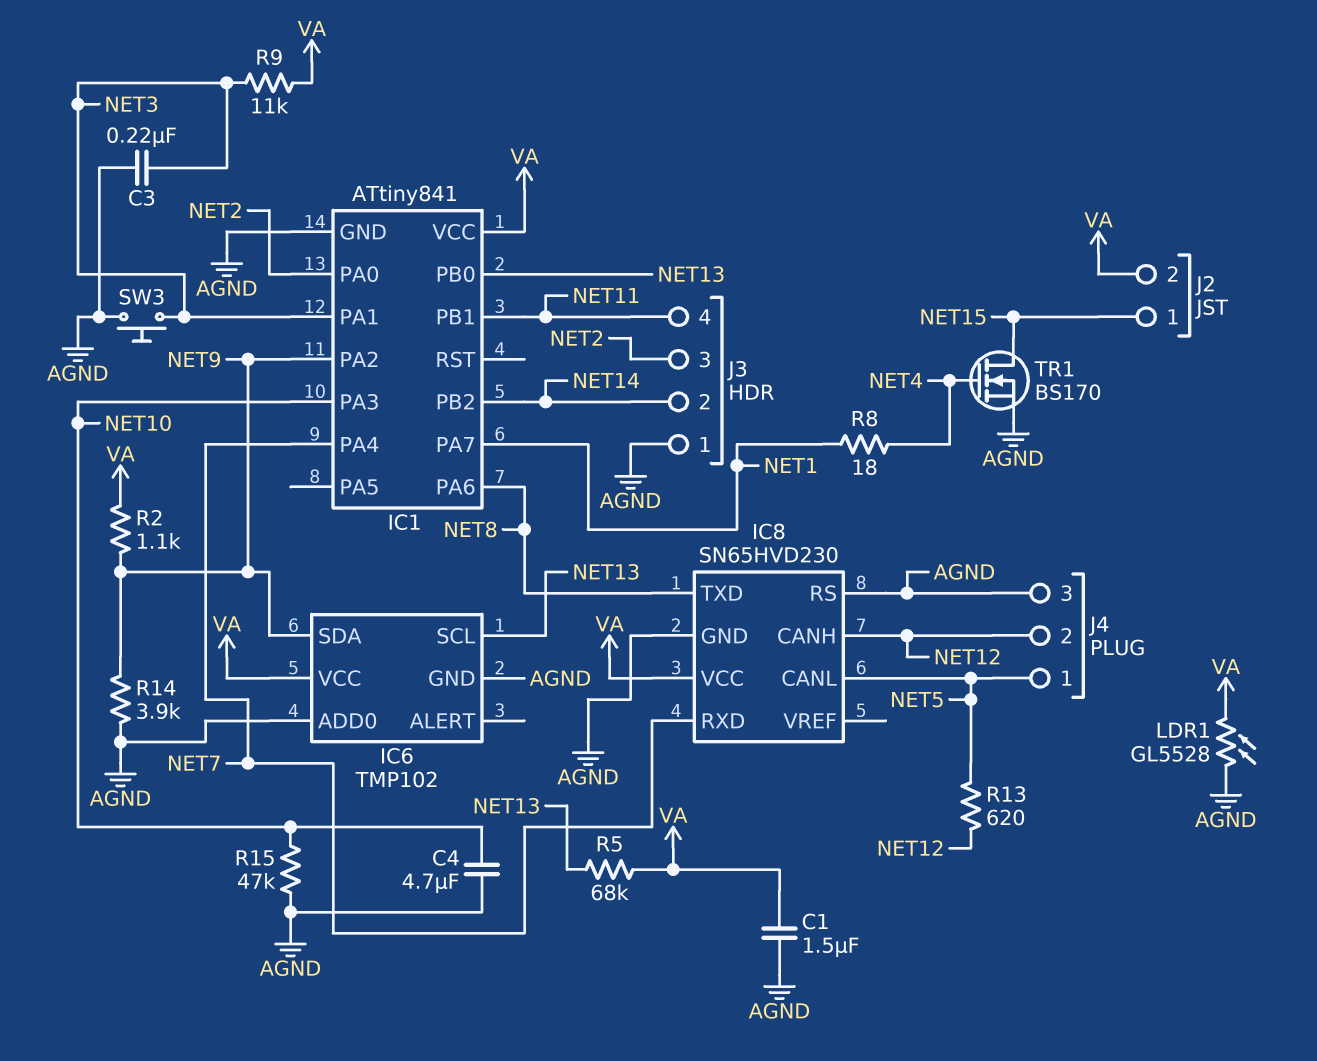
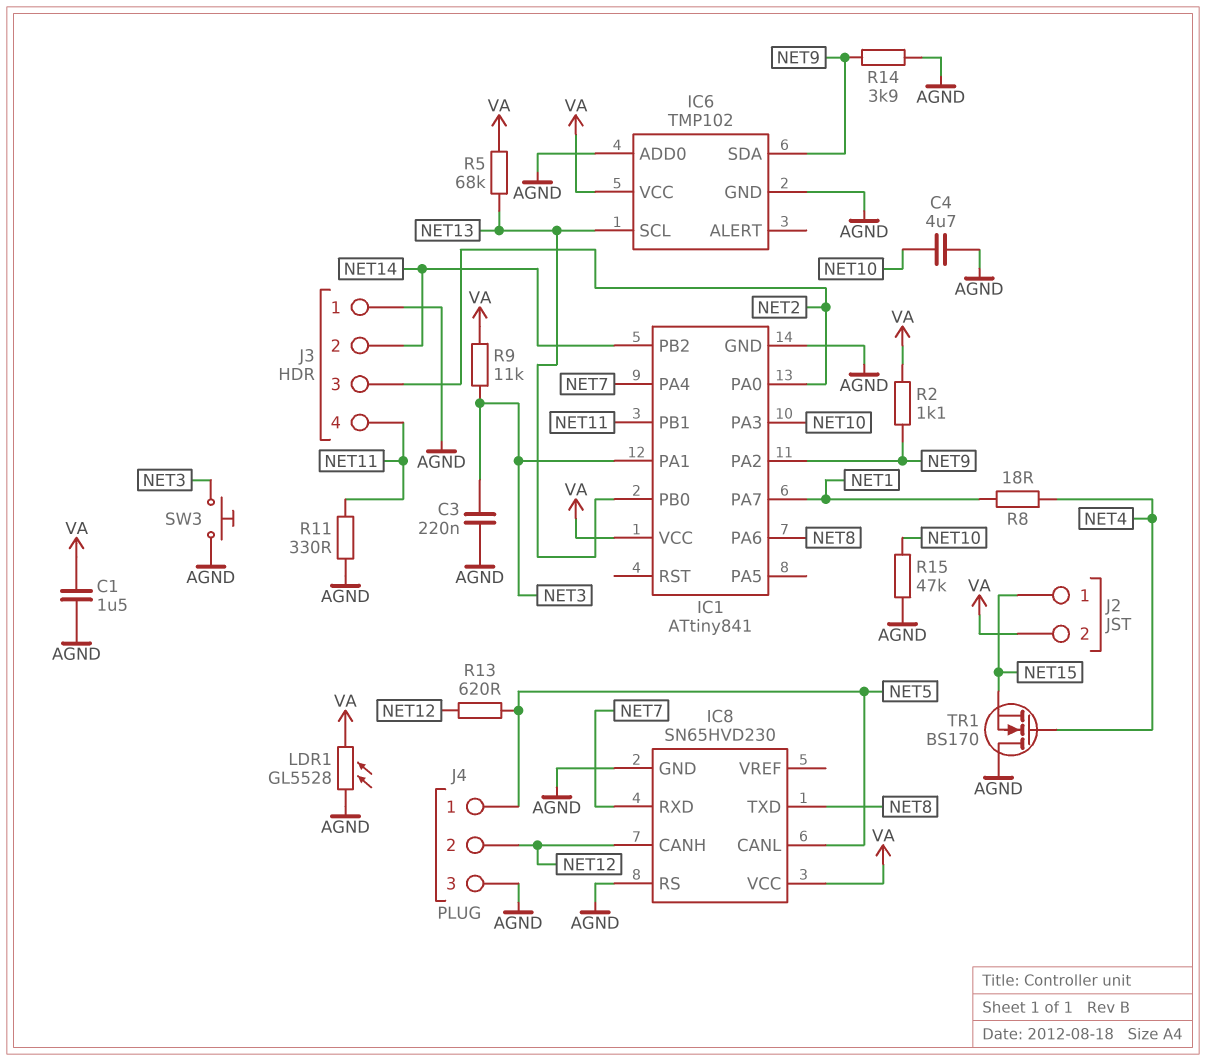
R11: none -> 330 (AGND, NET11)
TR1: NMOS BS170 (G NET4, D NET15, S AGND) -> NMOS BS170 (G NET4, D AGND, S NET15)

